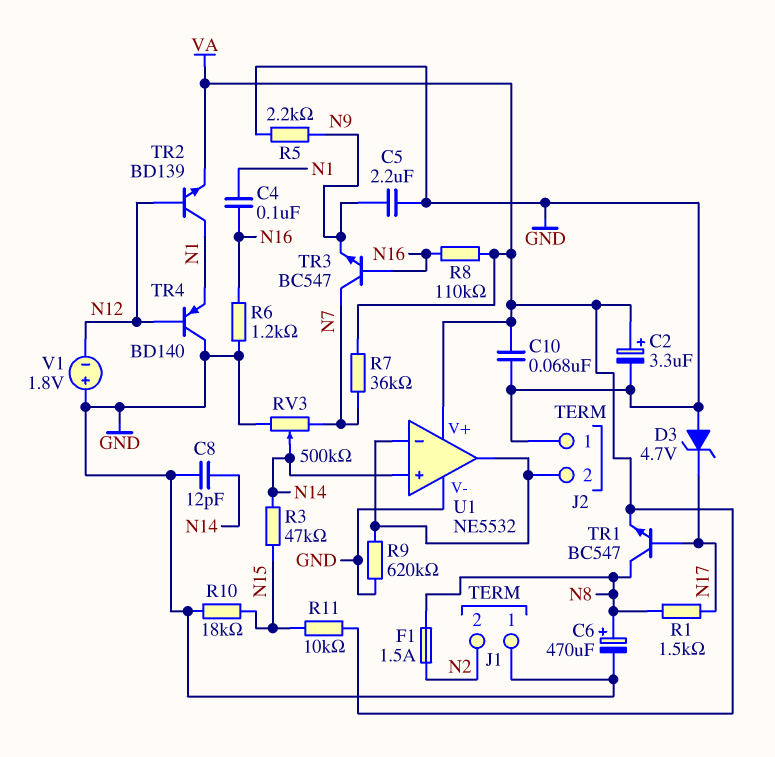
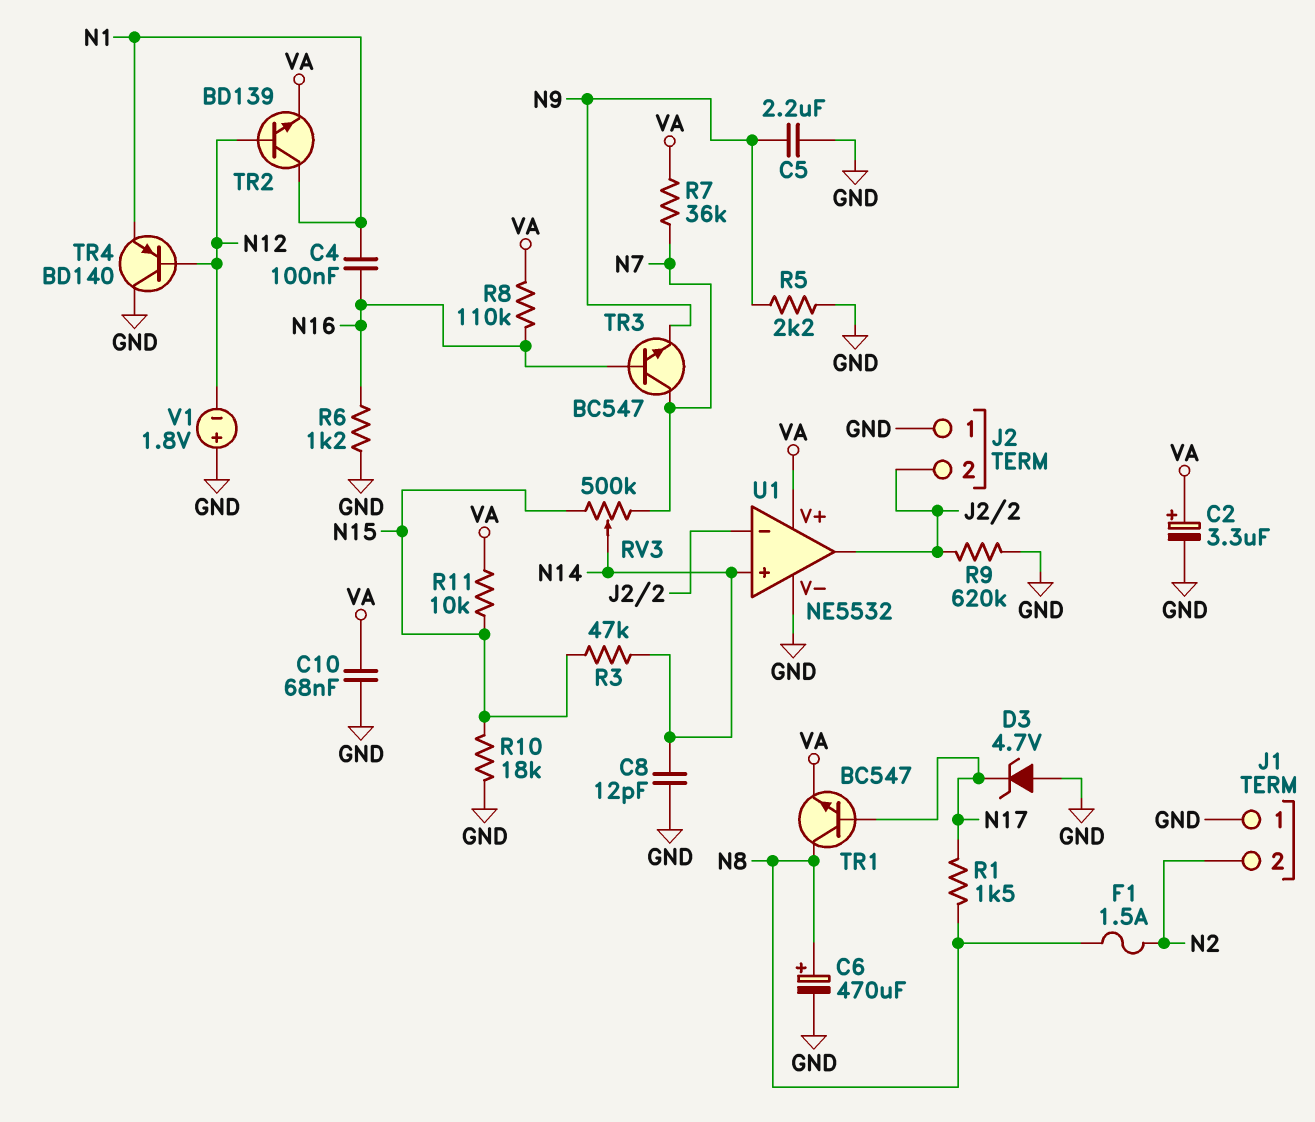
RV3: 500k (GND, N7, wiper N14) -> 500k (N7, N15, wiper N14)

